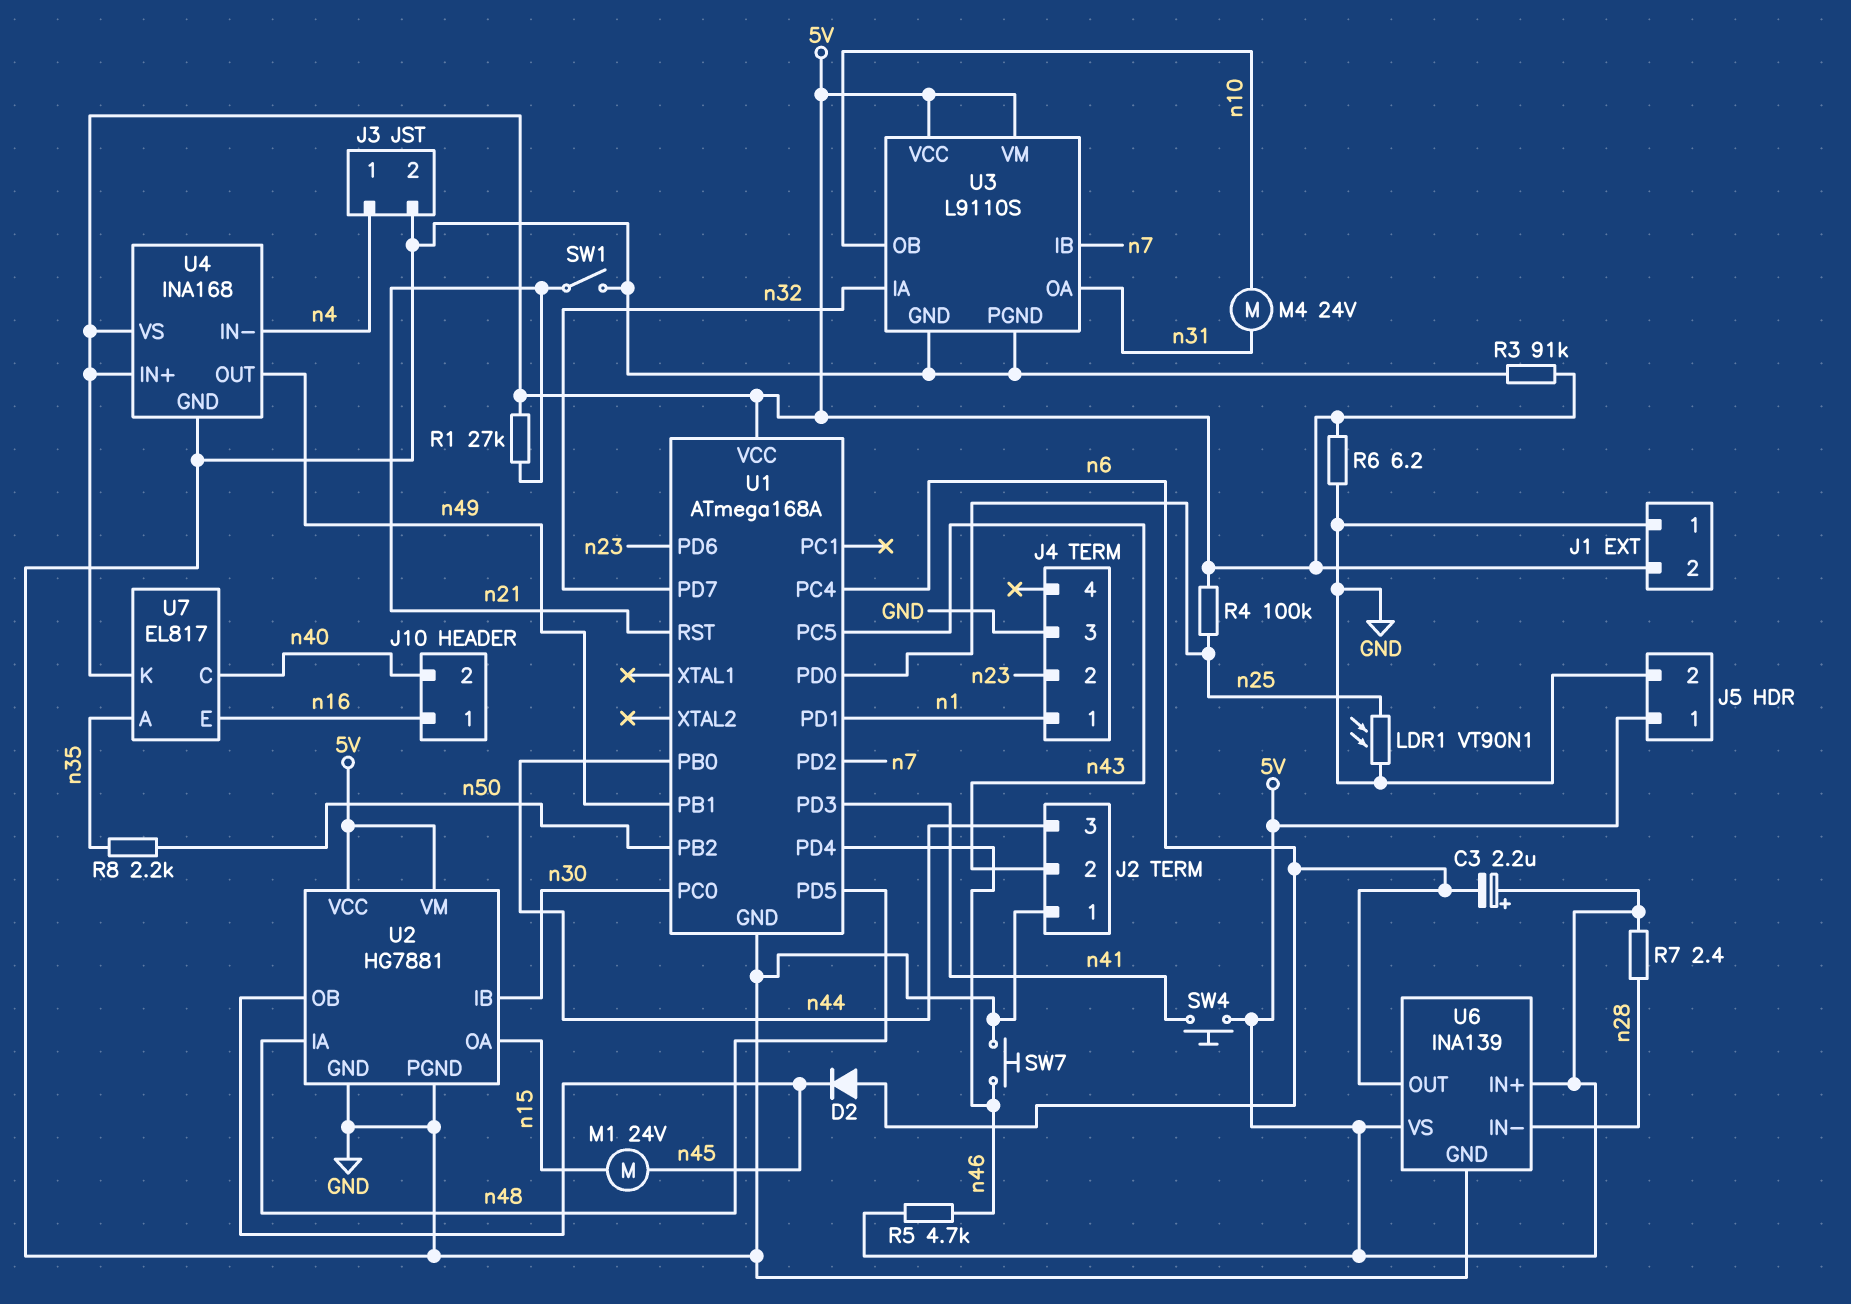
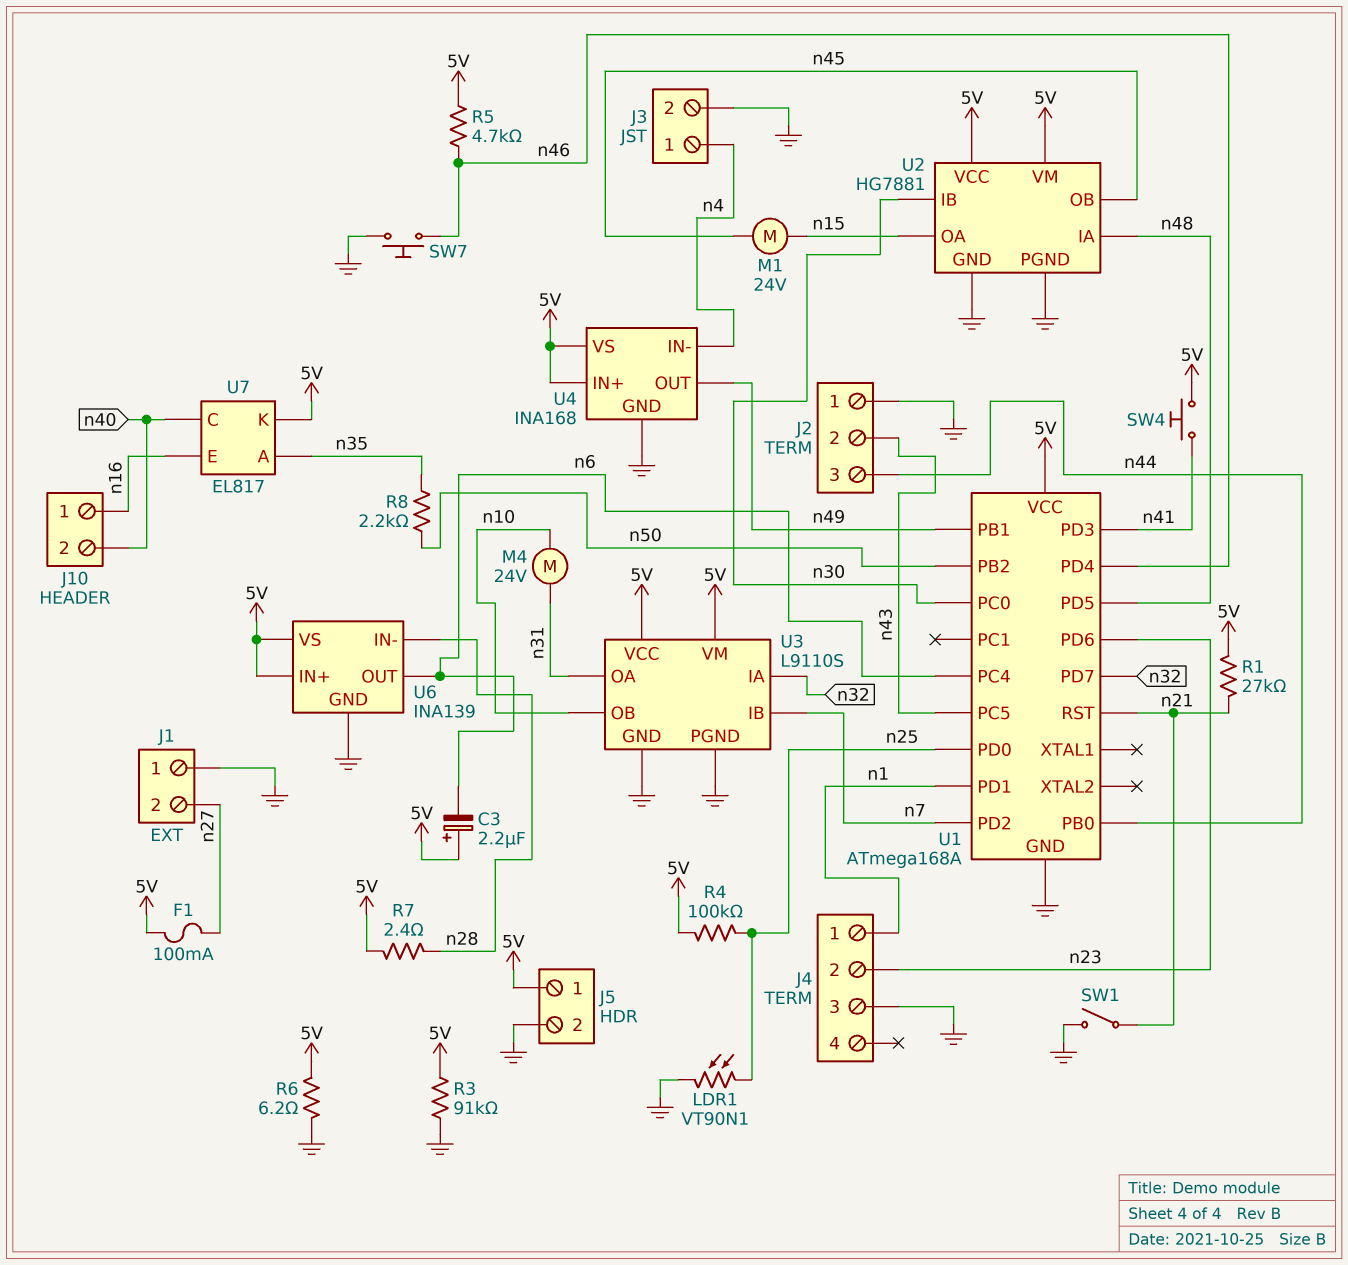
D2: diode (A n6, K n45) -> none
F1: none -> 100mA (5V, n27)
J1 pin 2: 5V -> n27

